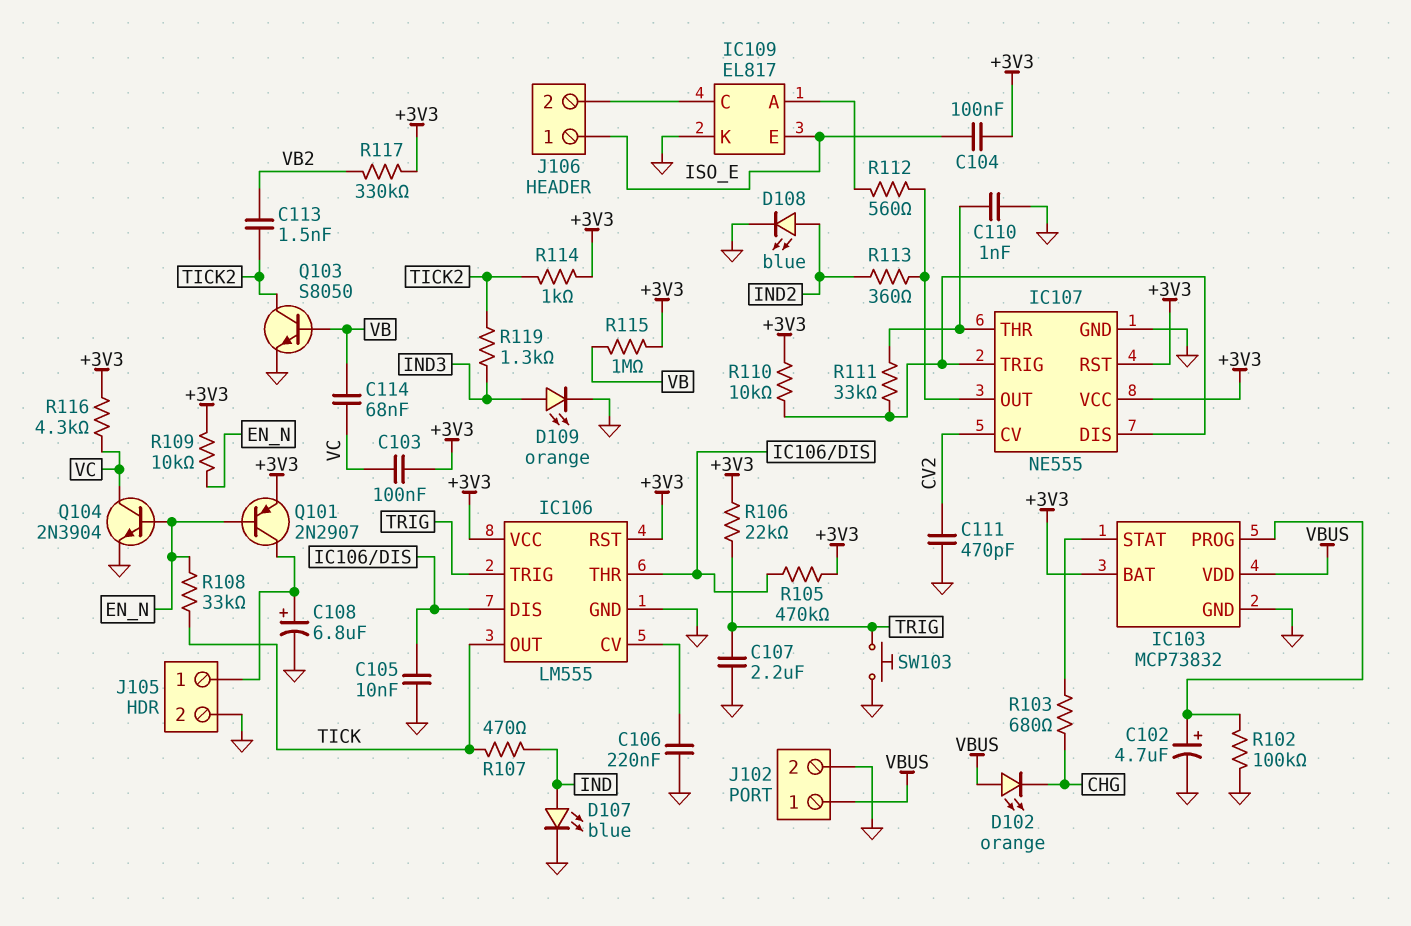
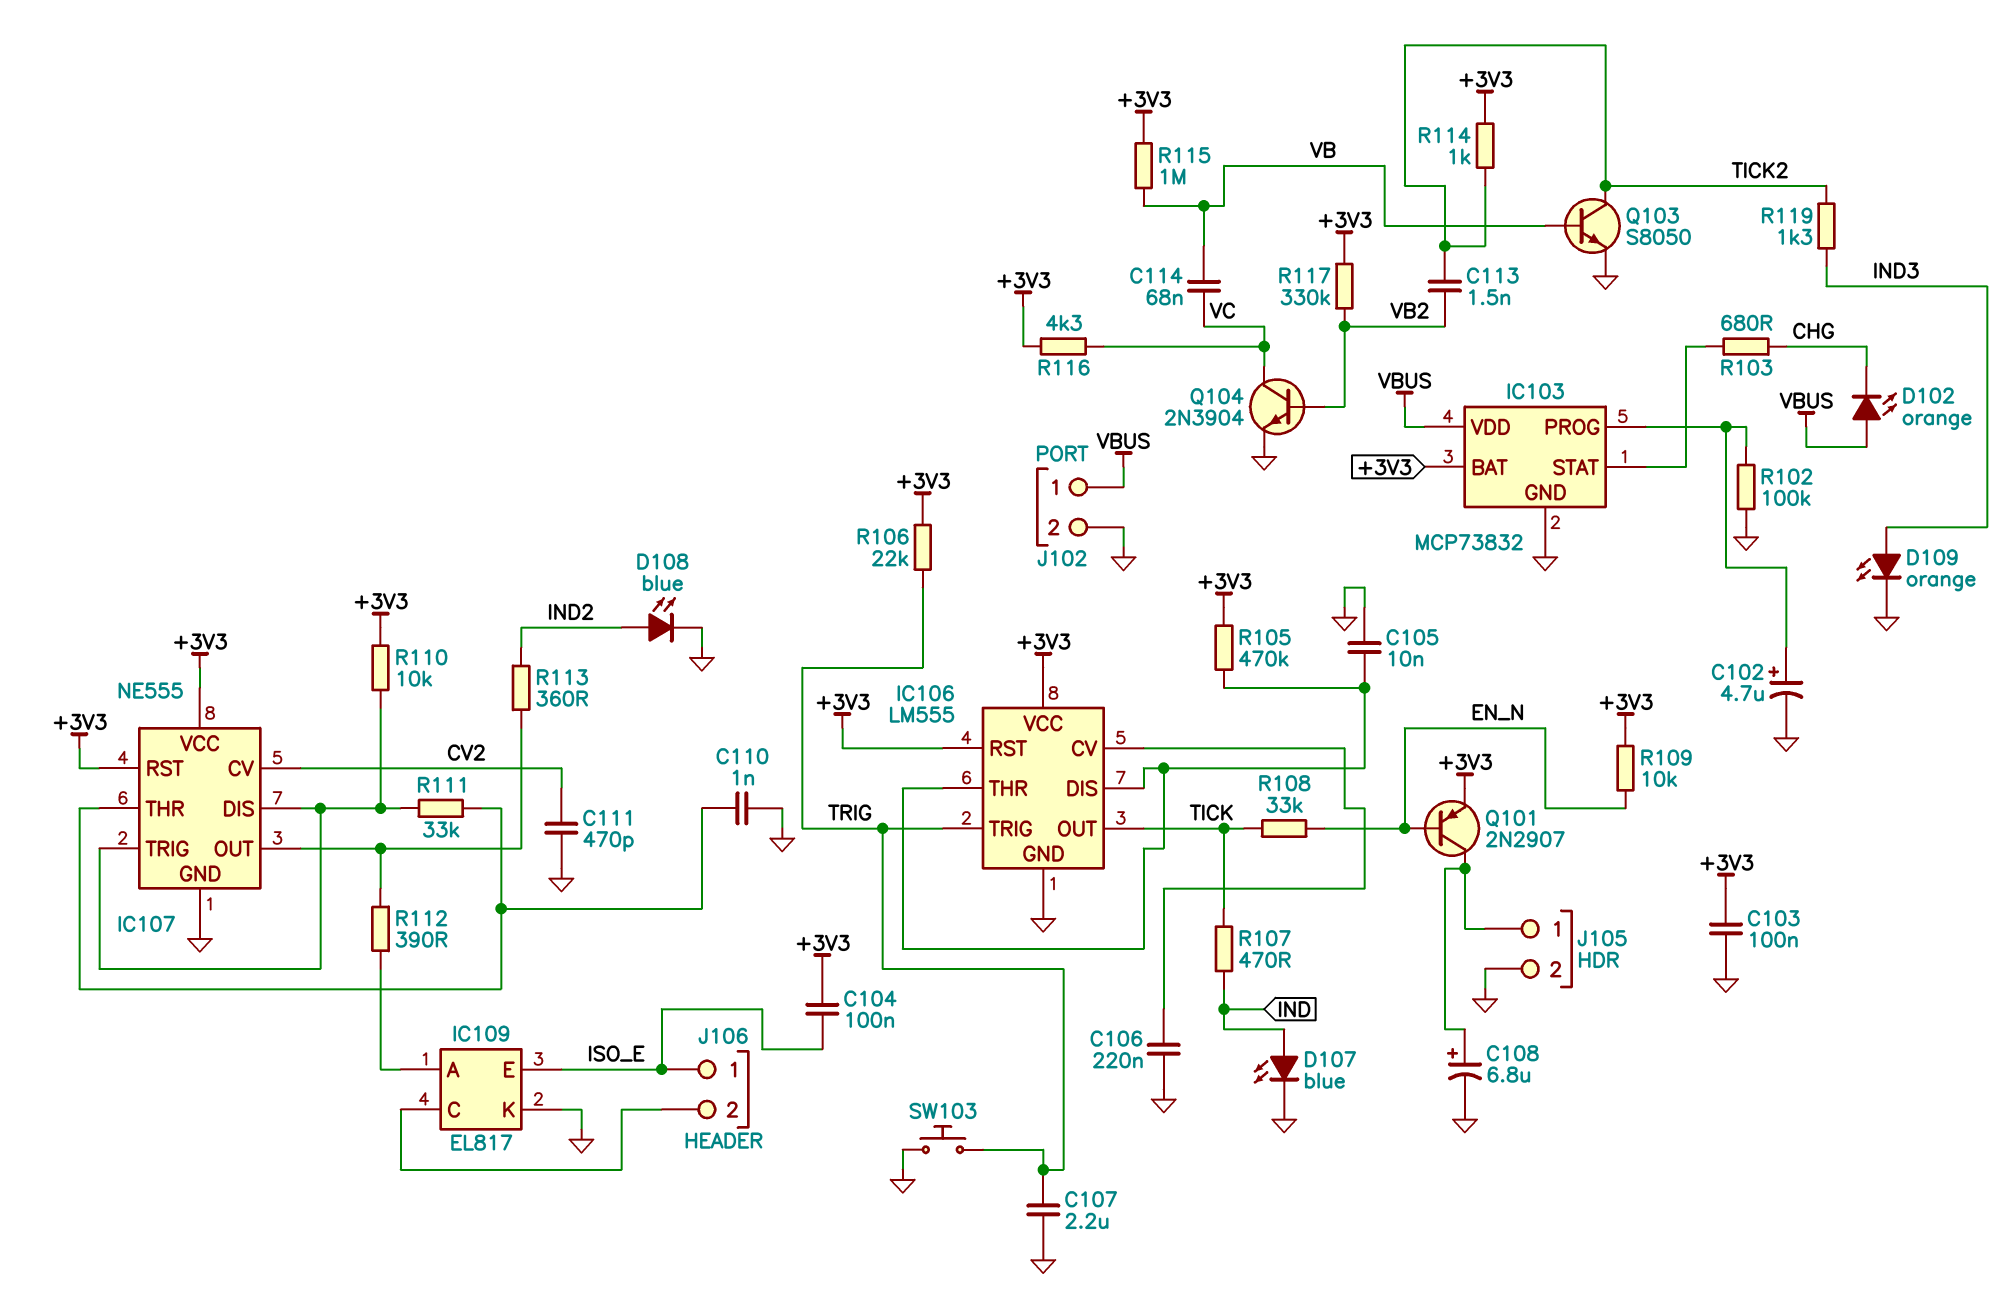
C103: 100nF (+3V3, VC) -> 100nF (+3V3, GND)
Q104: NPN 2N3904 (B EN_N, C VC, E GND) -> NPN 2N3904 (B VB2, C VC, E GND)
R112: 560 (IC107/OUT, IC109/A) -> 390 (IC107/OUT, IC109/A)

